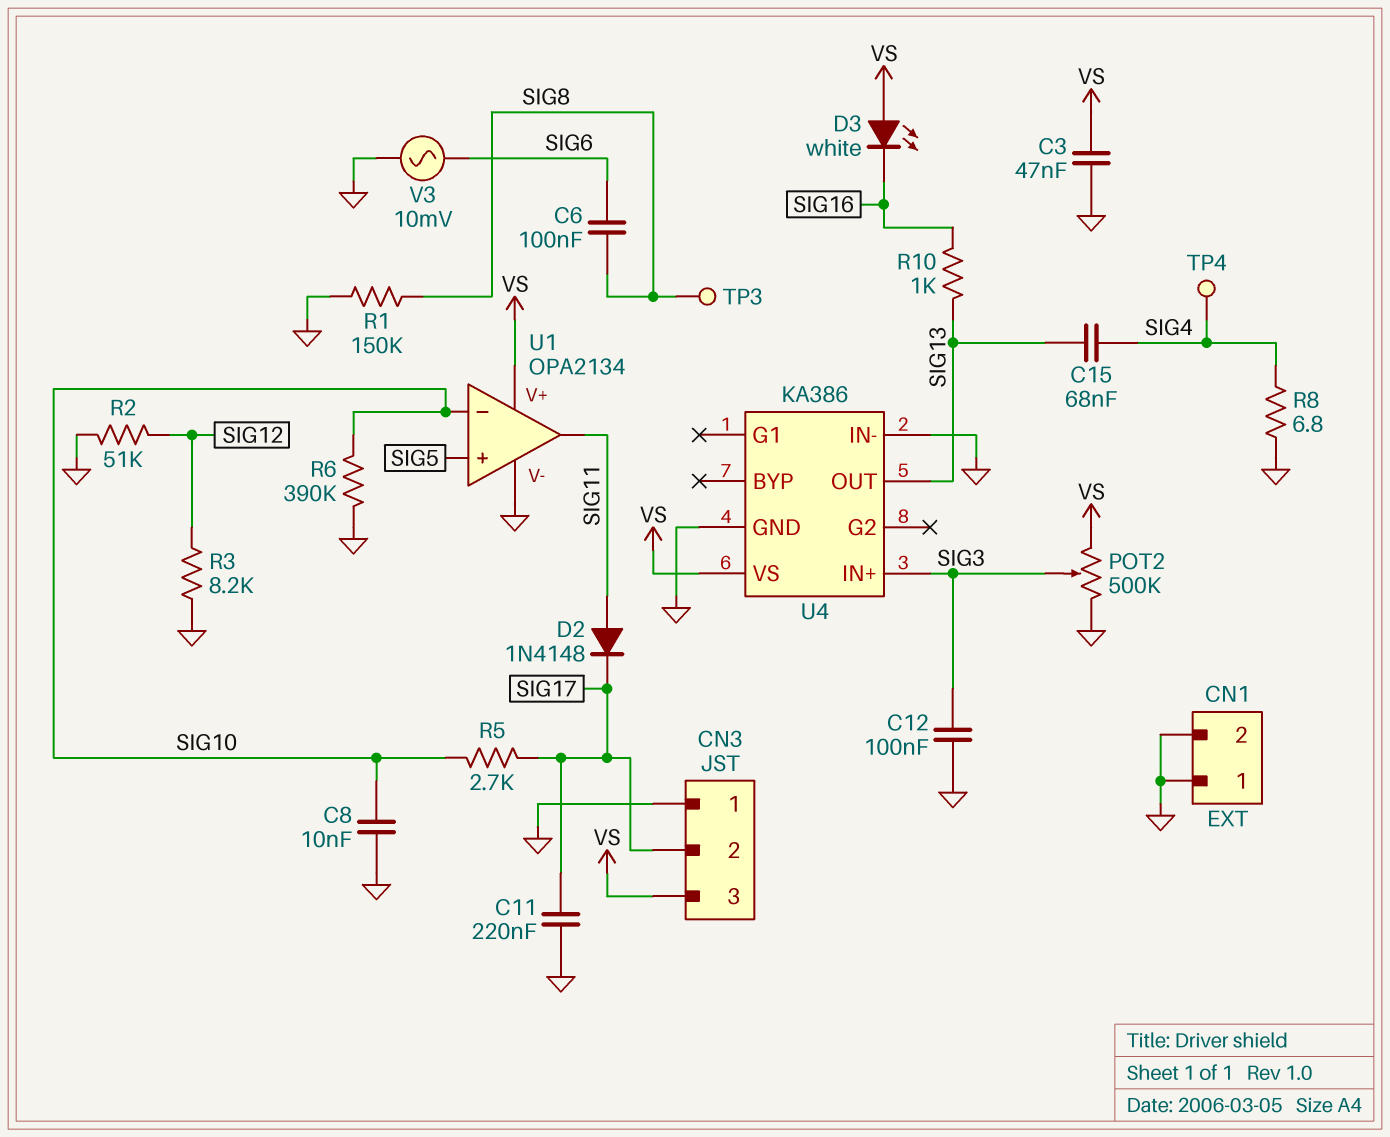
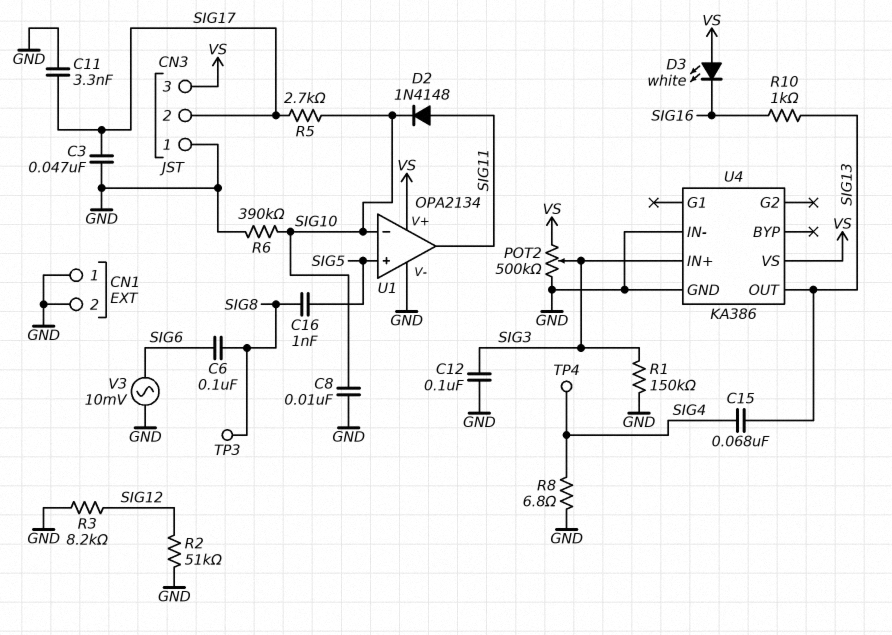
C3: 47nF (GND, VS) -> 47nF (GND, SIG17)
C11: 220nF (GND, SIG17) -> 3.3nF (GND, SIG17)
C16: none -> 1nF (SIG5, SIG8)
D2: diode 1N4148 (A SIG11, K SIG17) -> diode 1N4148 (A SIG11, K SIG10)
R1: 150k (GND, SIG8) -> 150k (GND, SIG3)

